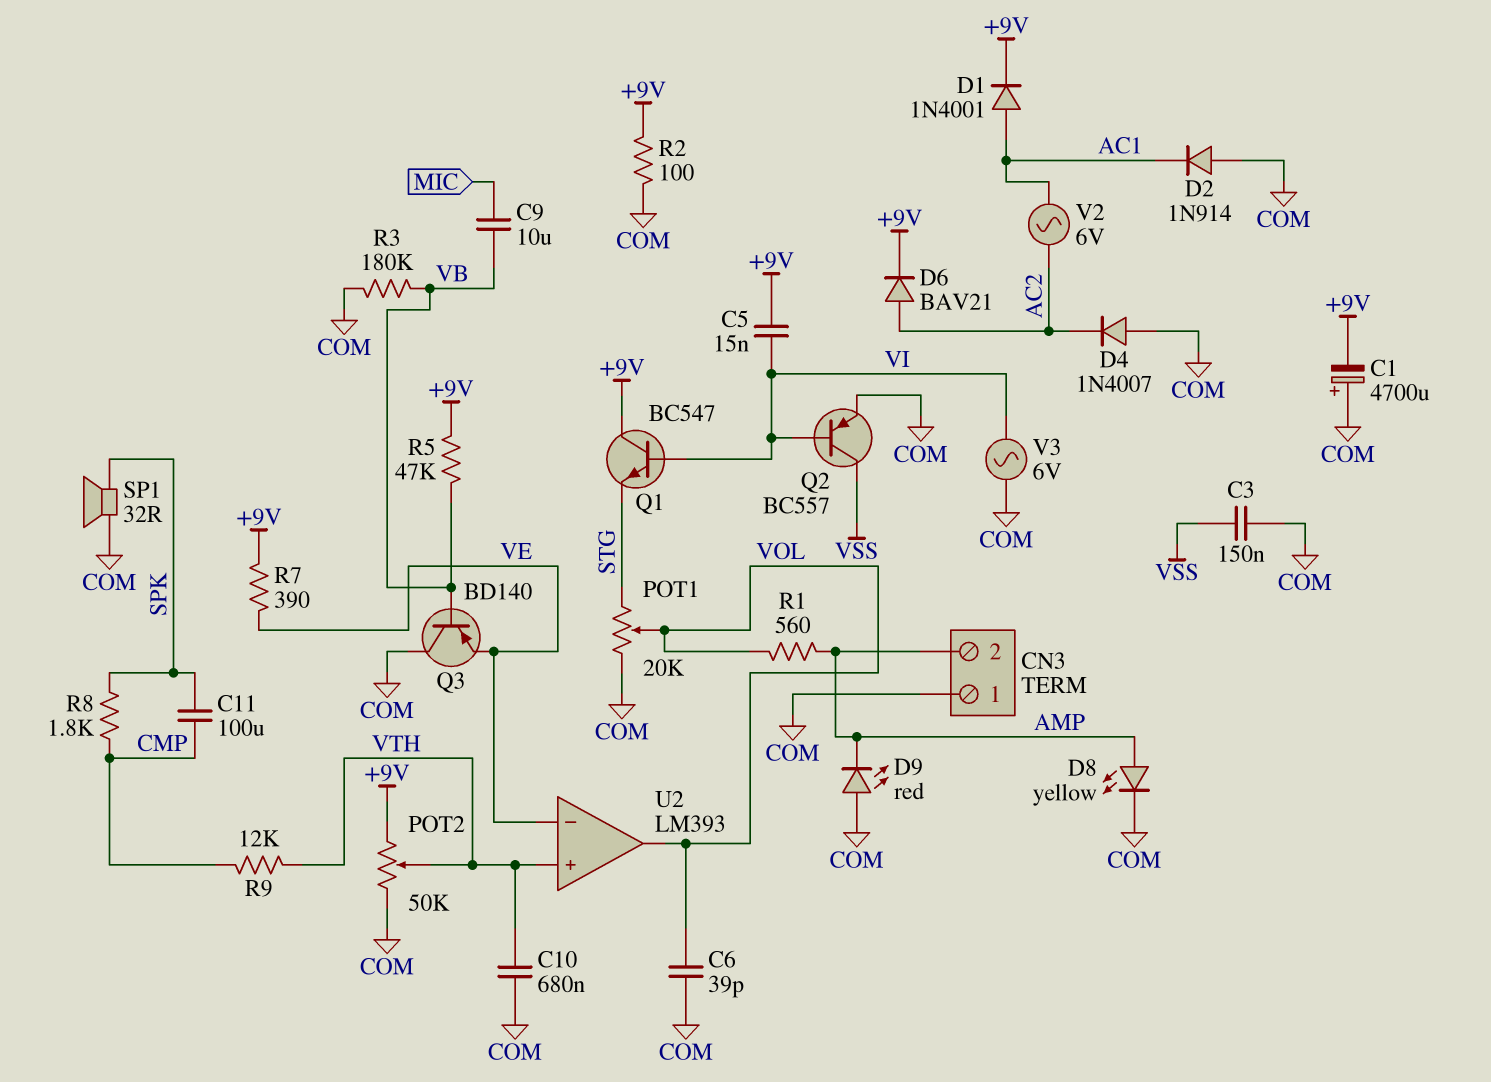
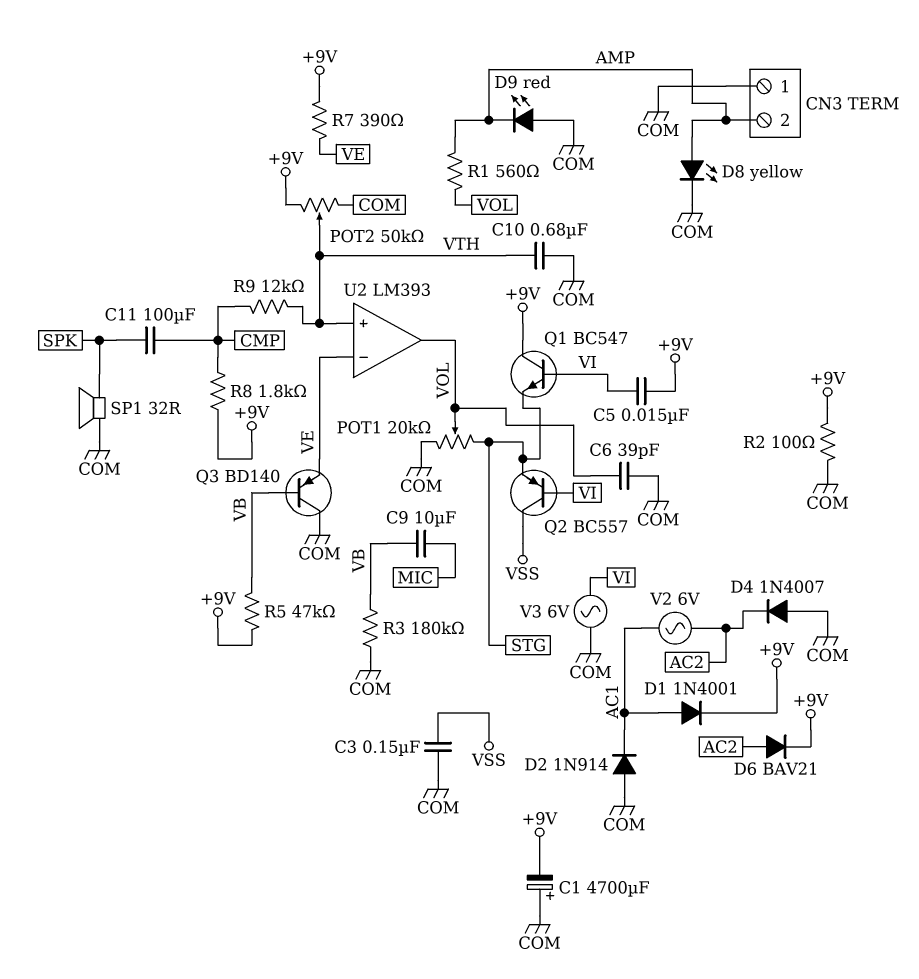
Q2: PNP BC557 (B VI, C VSS, E COM) -> PNP BC557 (B VI, C VSS, E STG)
R8: 1.8k (CMP, SPK) -> 1.8k (+9V, CMP)

